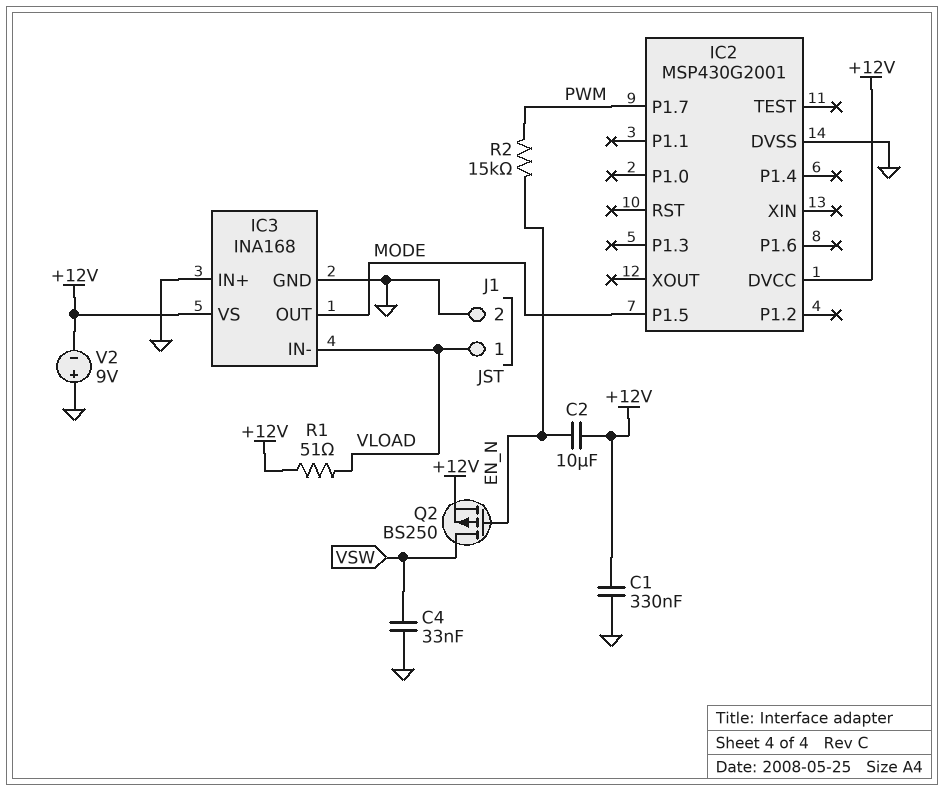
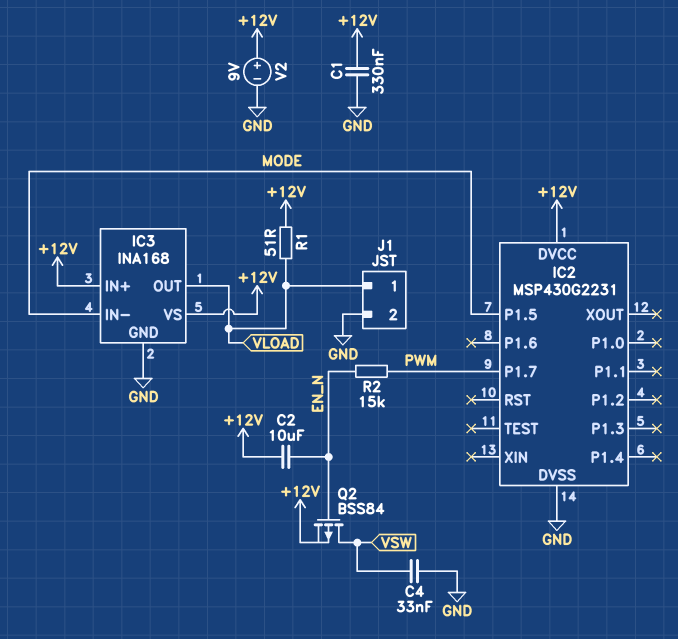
IC2: MSP430G2001 -> MSP430G2231
IC3 pin IN+: GND -> +12V
IC3 pin IN-: VLOAD -> MODE
IC3 pin OUT: MODE -> VLOAD
Q2: PMOS BS250 (G EN_N, D VSW, S +12V) -> PMOS BSS84 (G EN_N, D VSW, S +12V)
V2: 9V (plus GND, minus +12V) -> 9V (plus +12V, minus GND)

